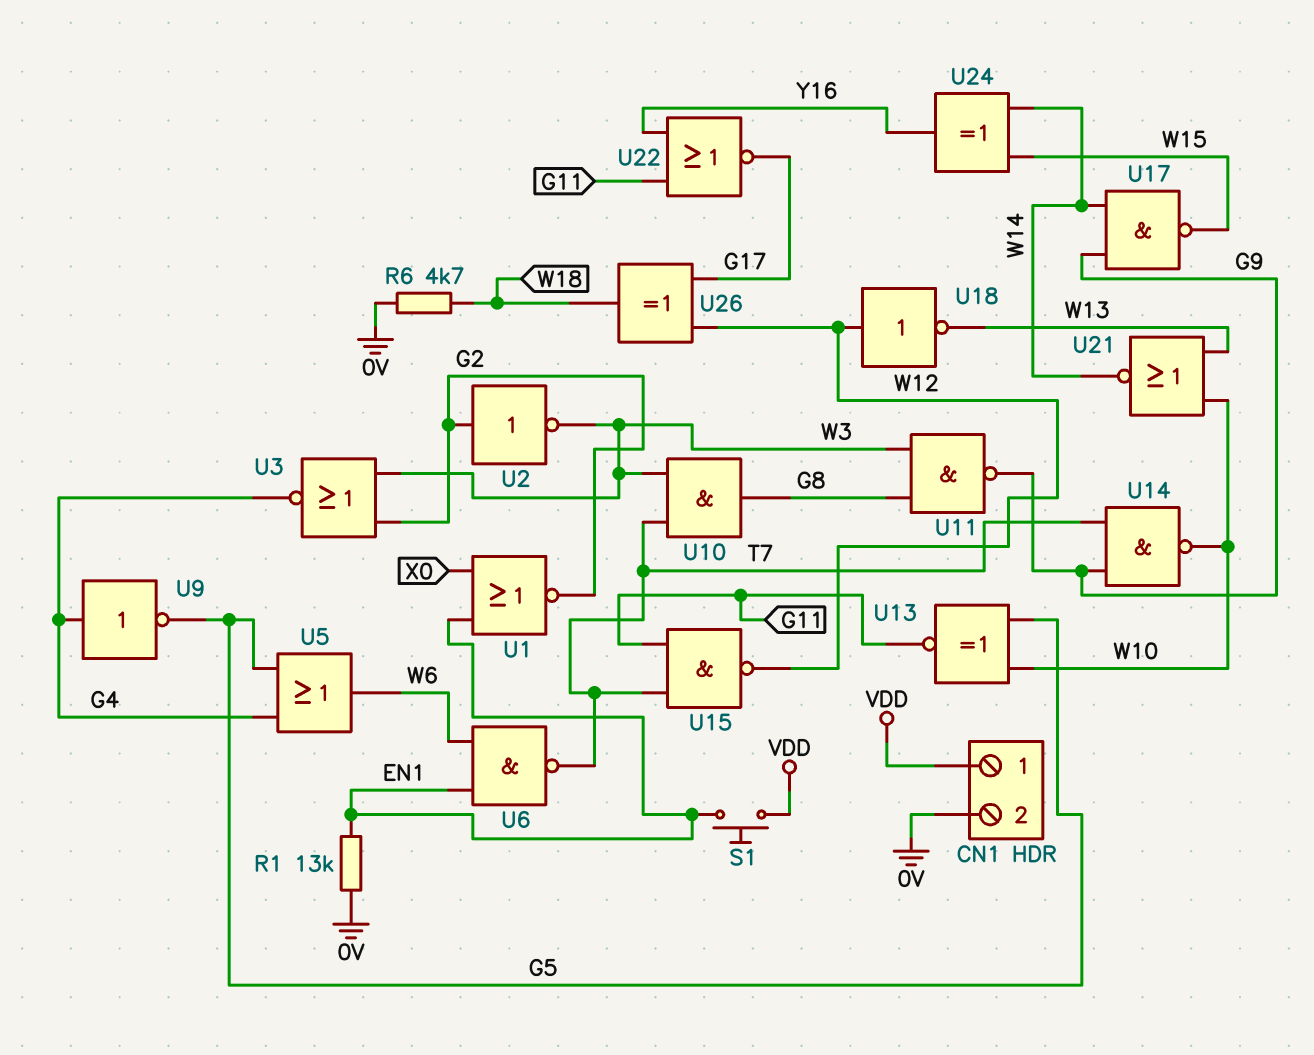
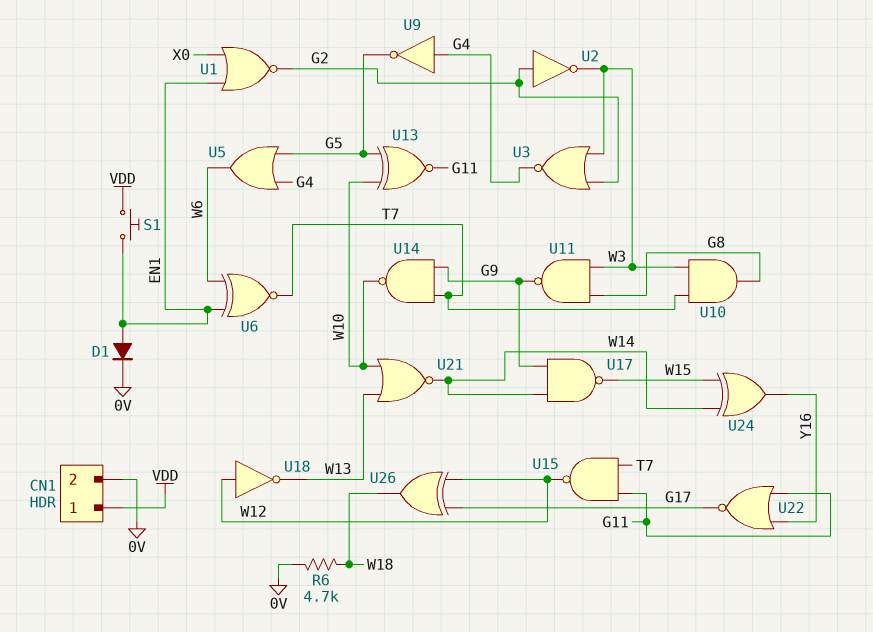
D1: none -> diode (A EN1, K 0V)
R1: 13k (0V, EN1) -> none
U6: NAND (in EN1, in W6, out T7) -> XNOR (in EN1, in W6, out T7)

